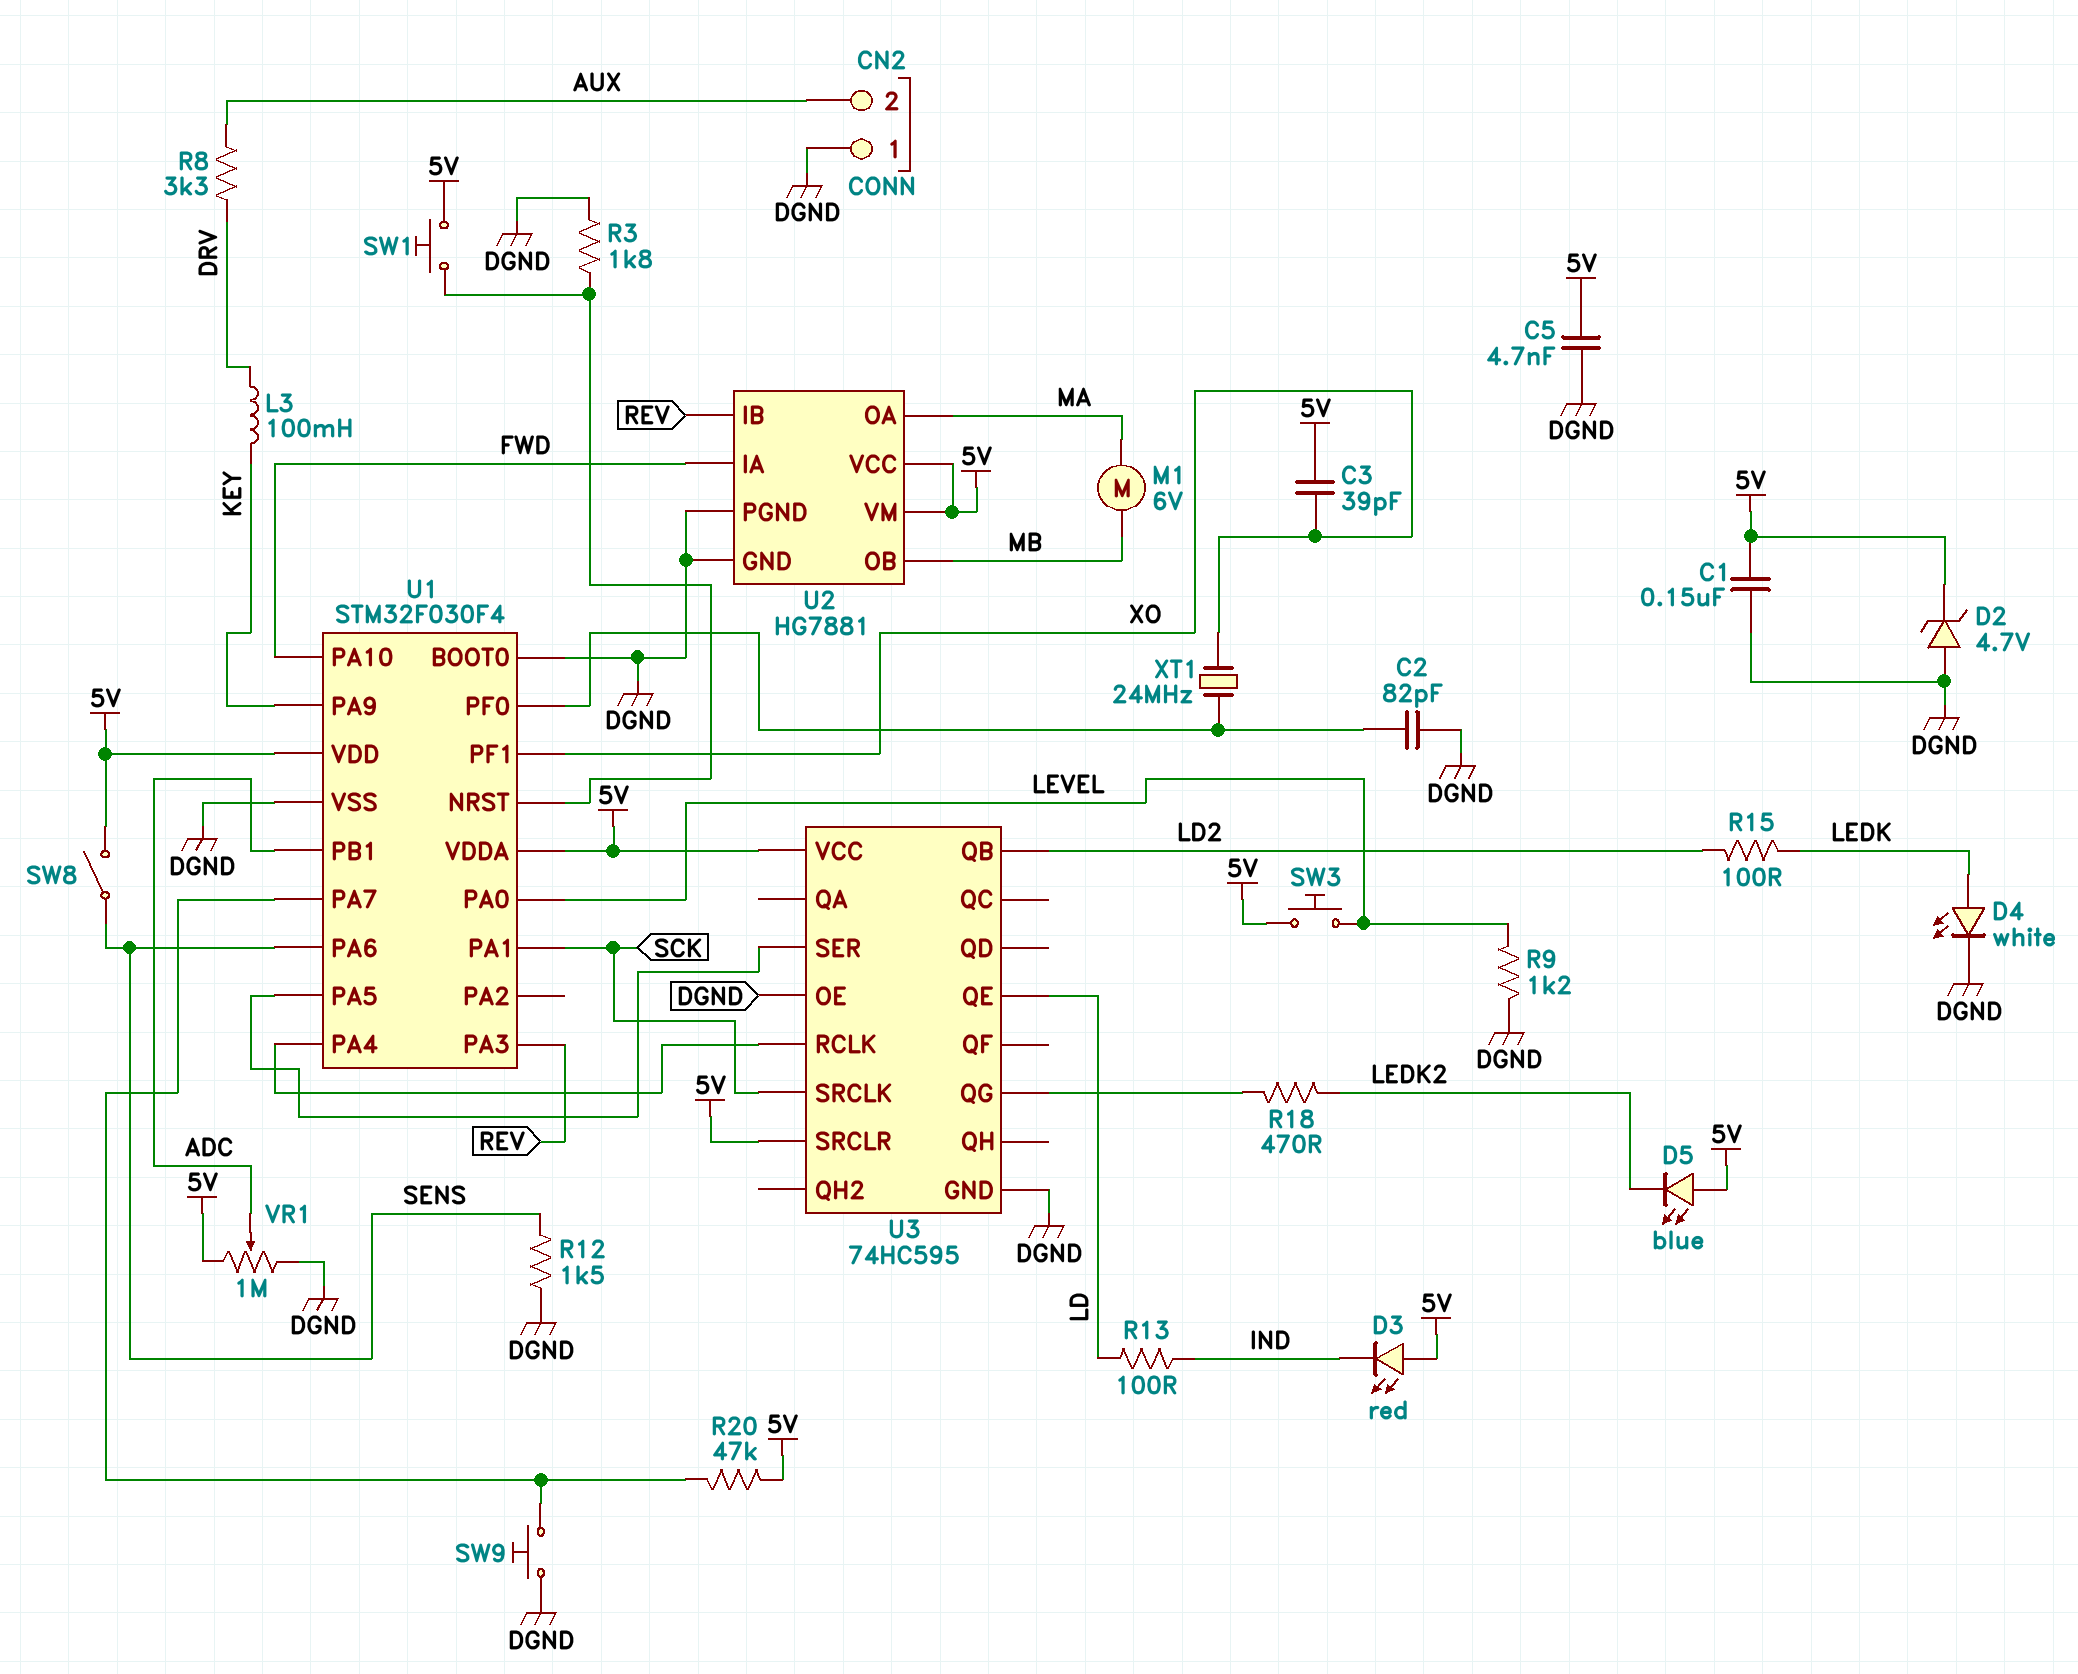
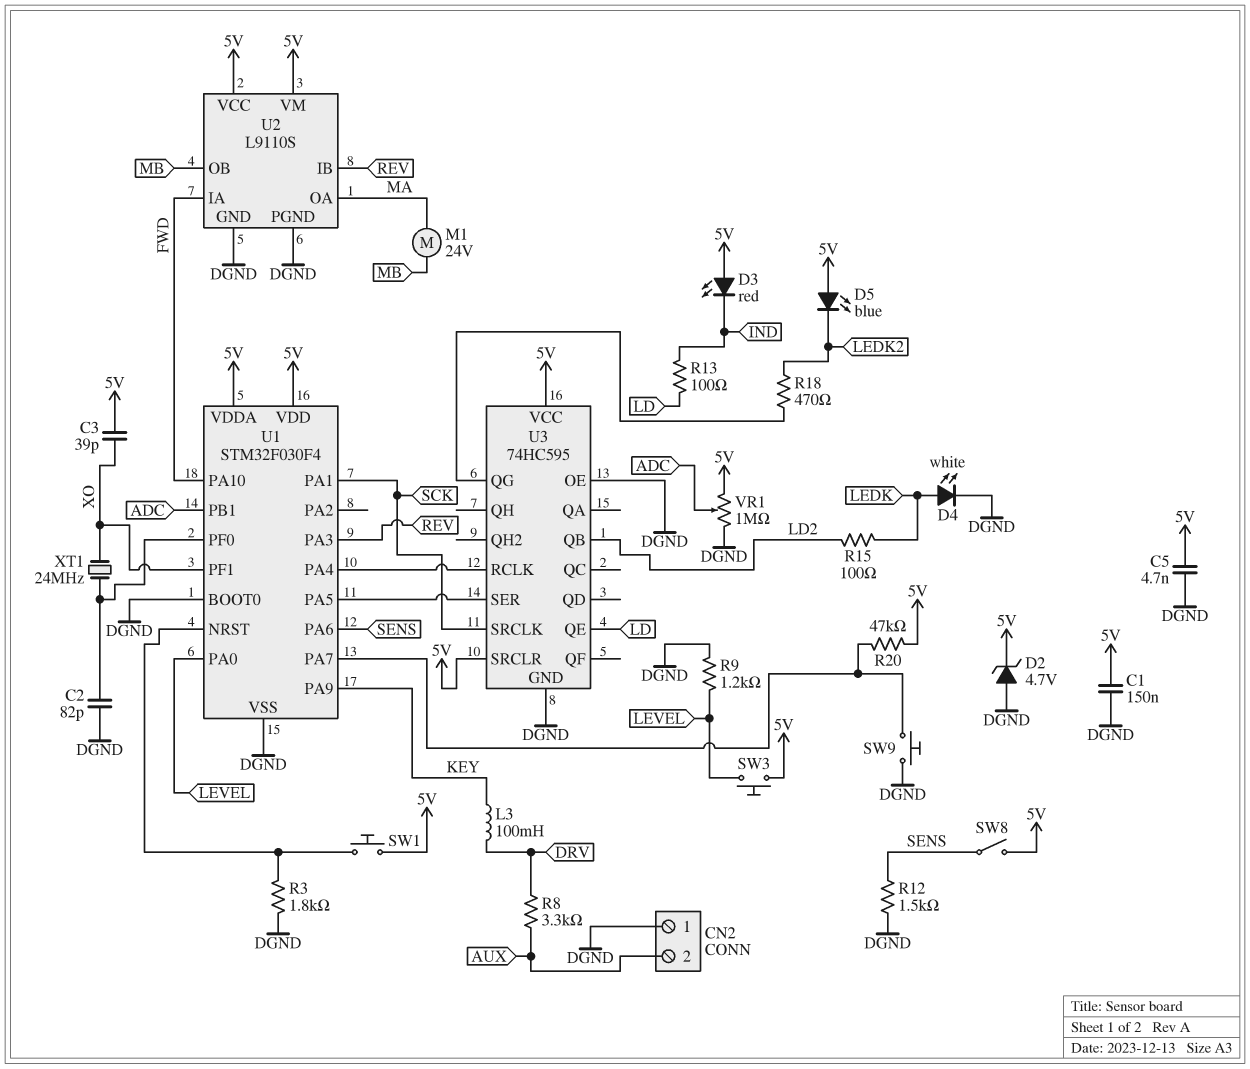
M1: motor 6V (MA, MB) -> motor 24V (MA, MB)
U2: HG7881 -> L9110S

